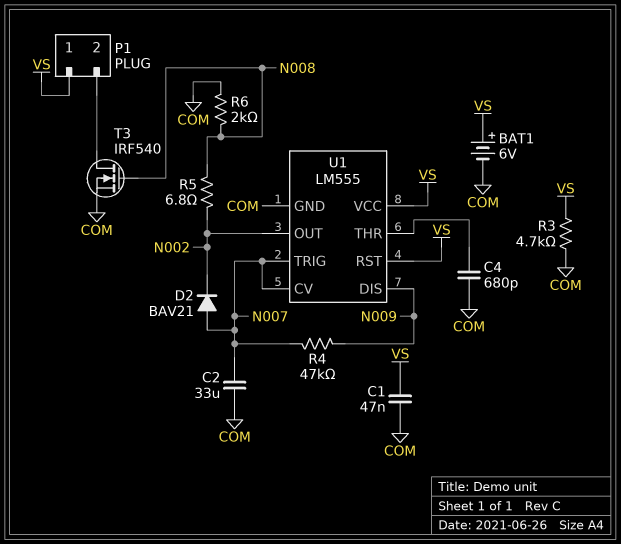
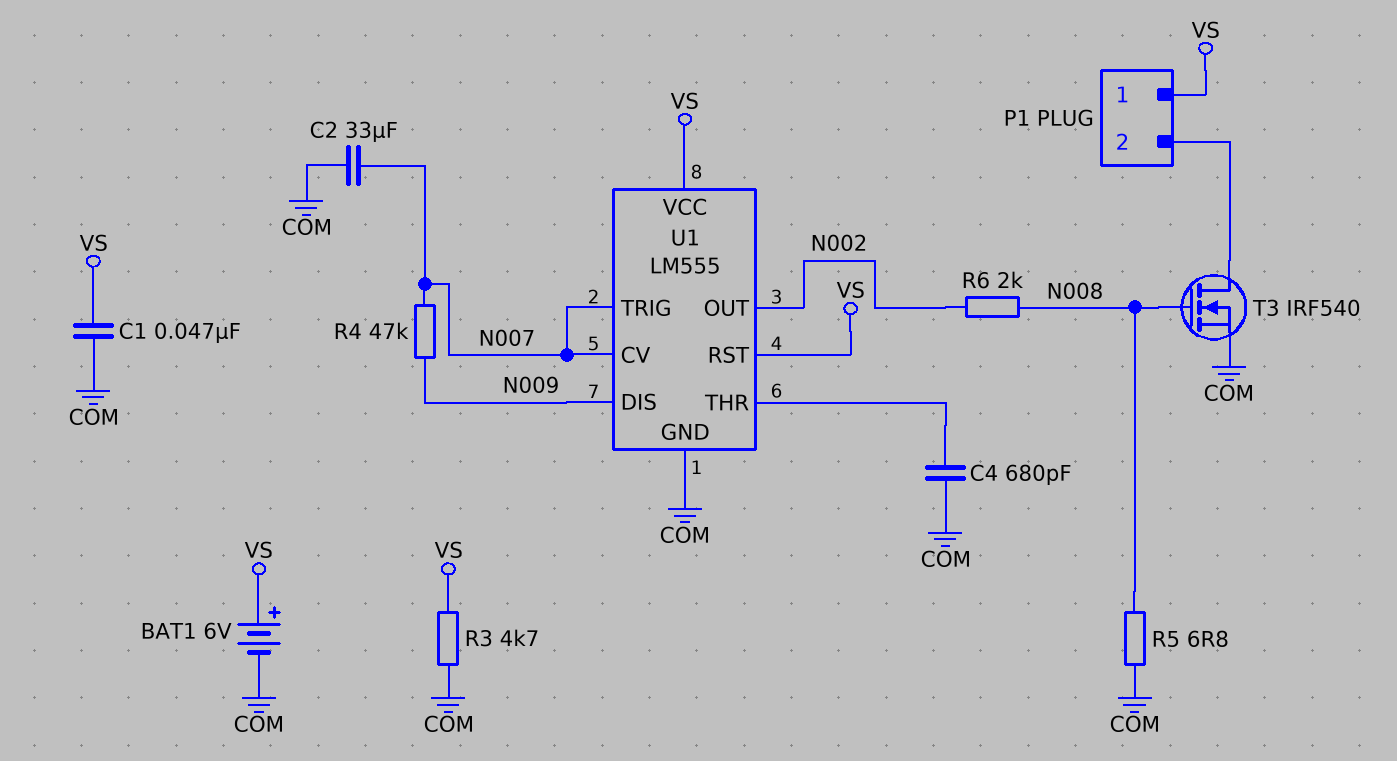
D2: diode BAV21 (A N007, K N002) -> none
R5: 6.8 (N002, N008) -> 6.8 (COM, N008)
R6: 2k (COM, N008) -> 2k (N002, N008)

